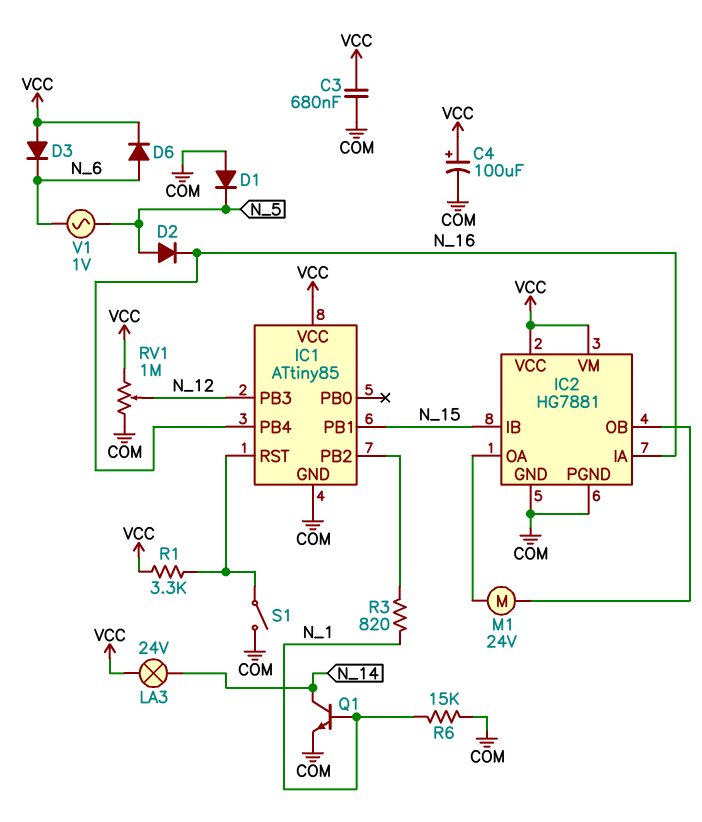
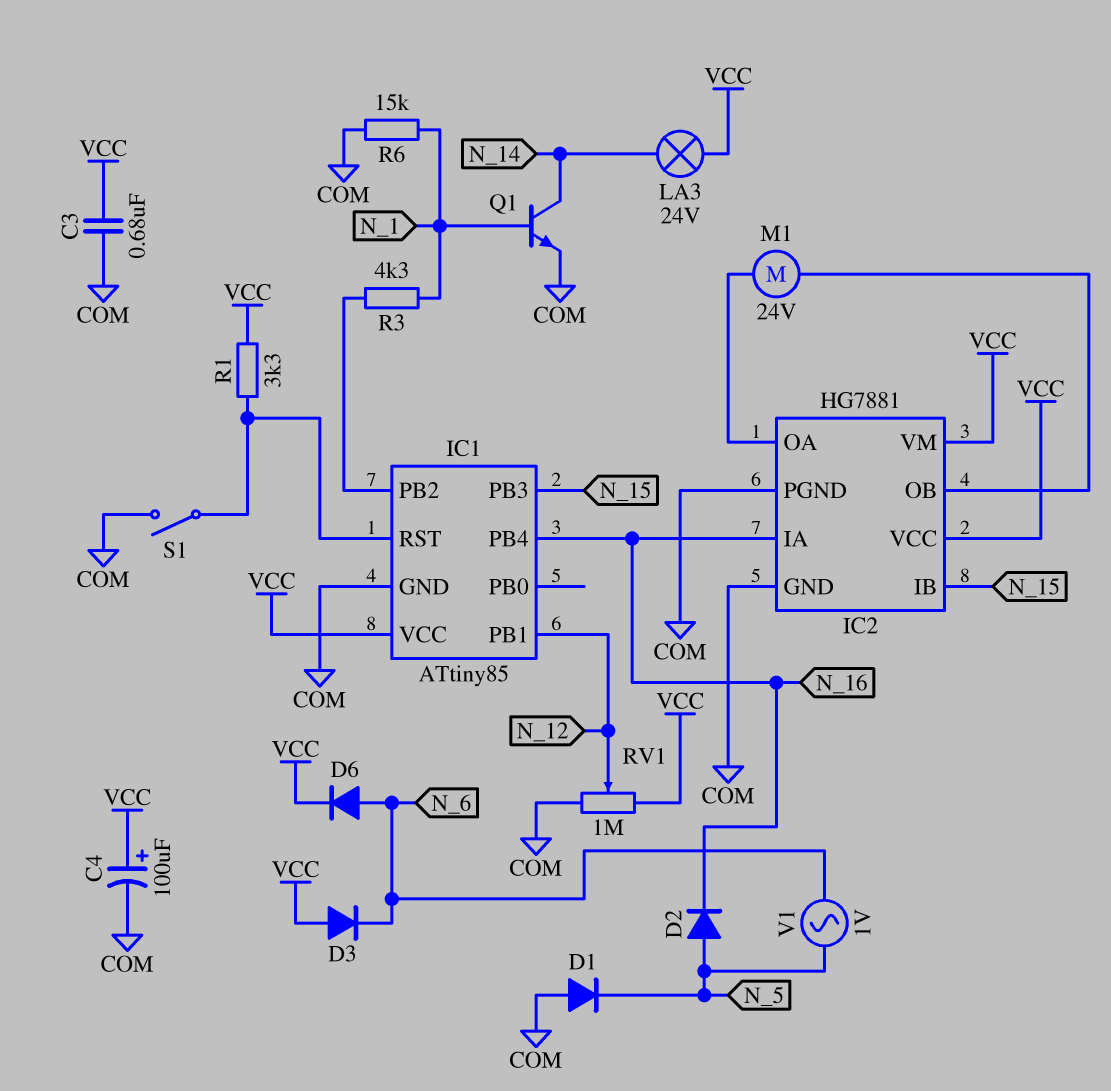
IC1 pin PB1: N_15 -> N_12
IC1 pin PB3: N_12 -> N_15
R3: 820 (IC1/PB2, N_1) -> 4.3k (IC1/PB2, N_1)

